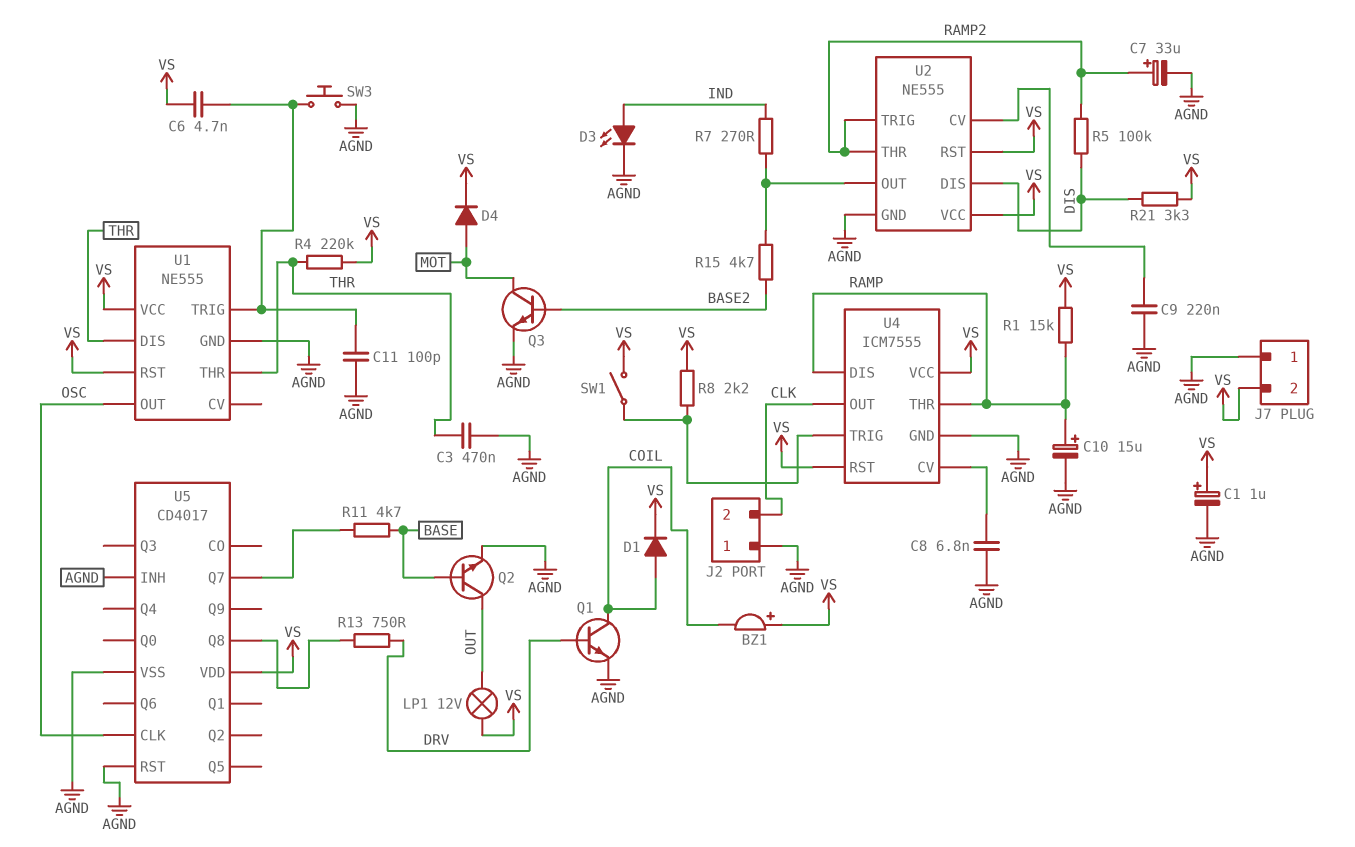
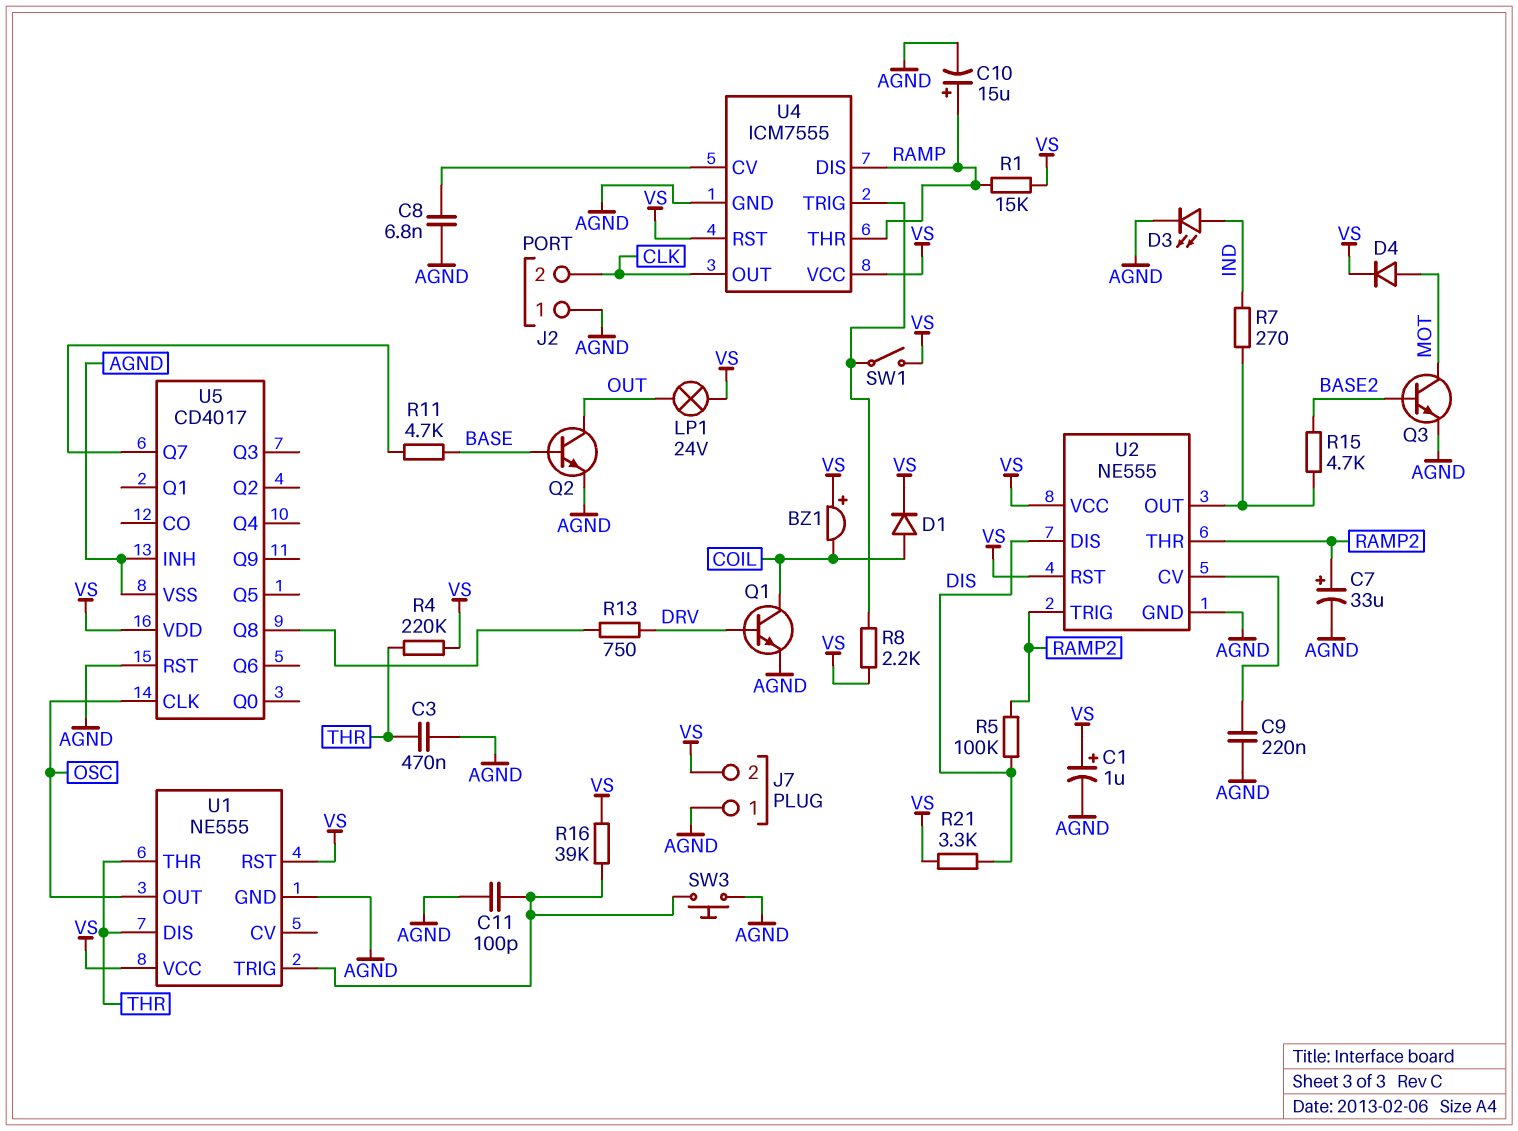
C6: 4.7nF (U1/TRIG, VS) -> none
LP1: lamp 12V (OUT, VS) -> lamp 24V (OUT, VS)
R16: none -> 39k (U1/TRIG, VS)

